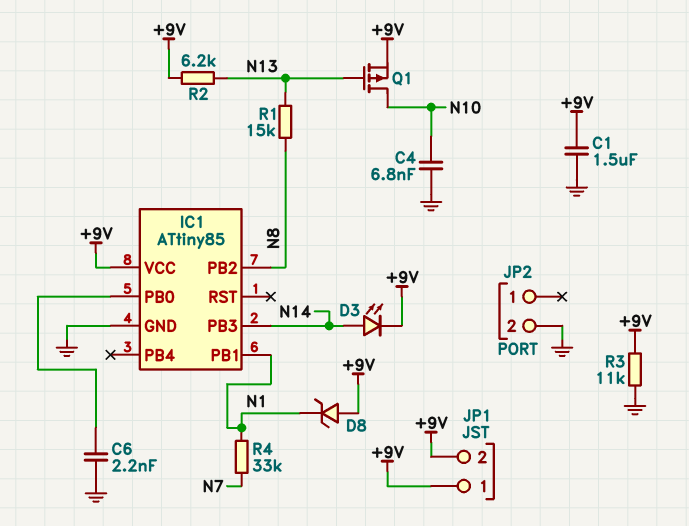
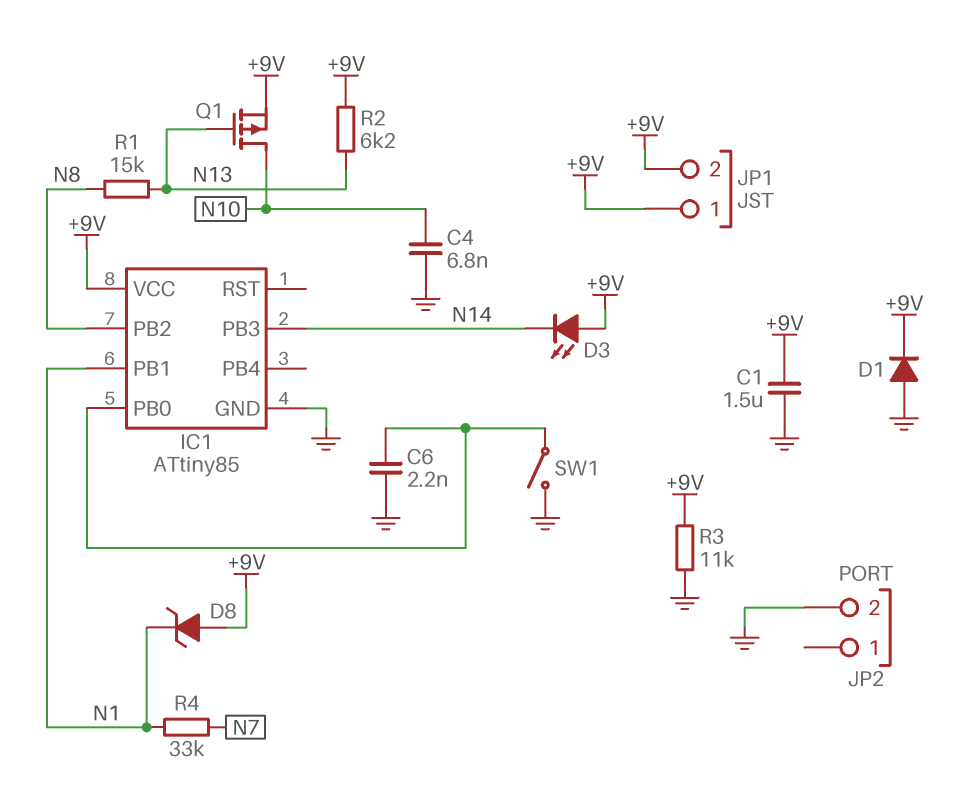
D1: none -> diode (A GND, K +9V)
D3: LED (A N14, K +9V) -> LED (A +9V, K N14)
SW1: none -> switch (GND, IC1/PB0)

